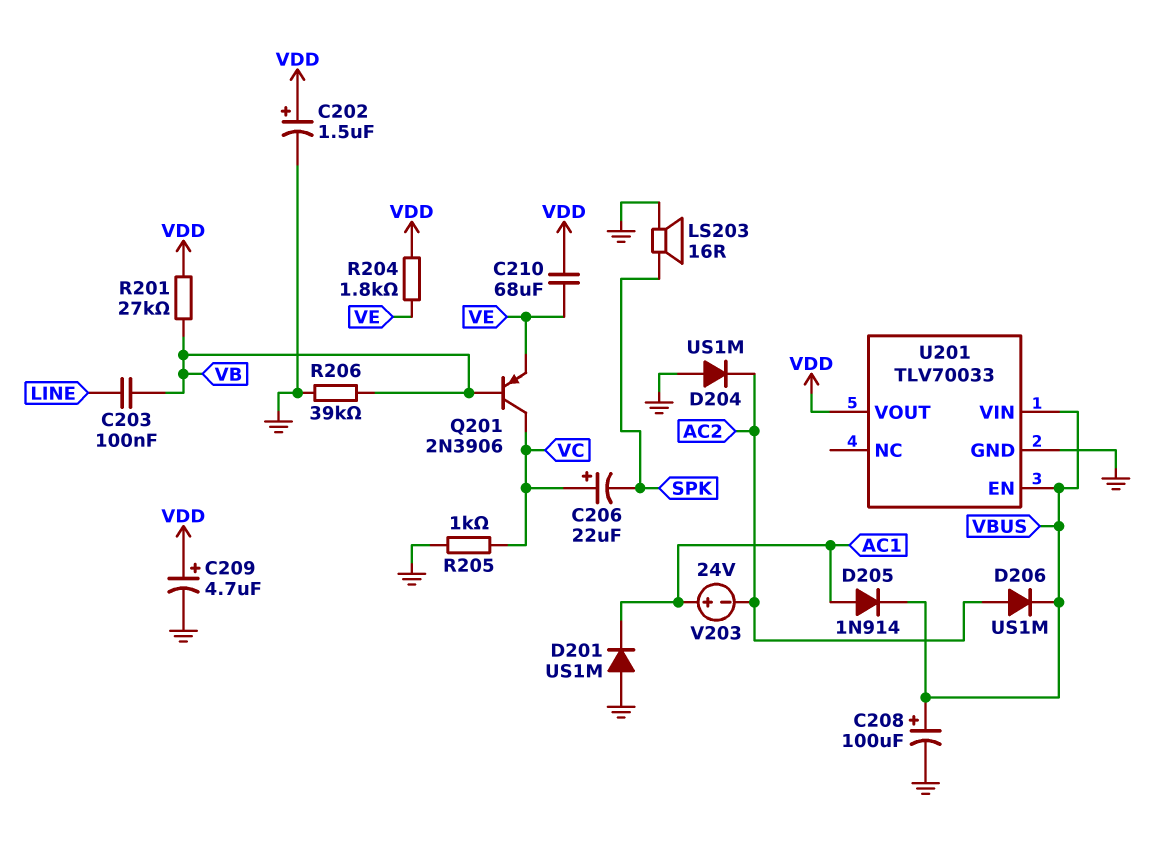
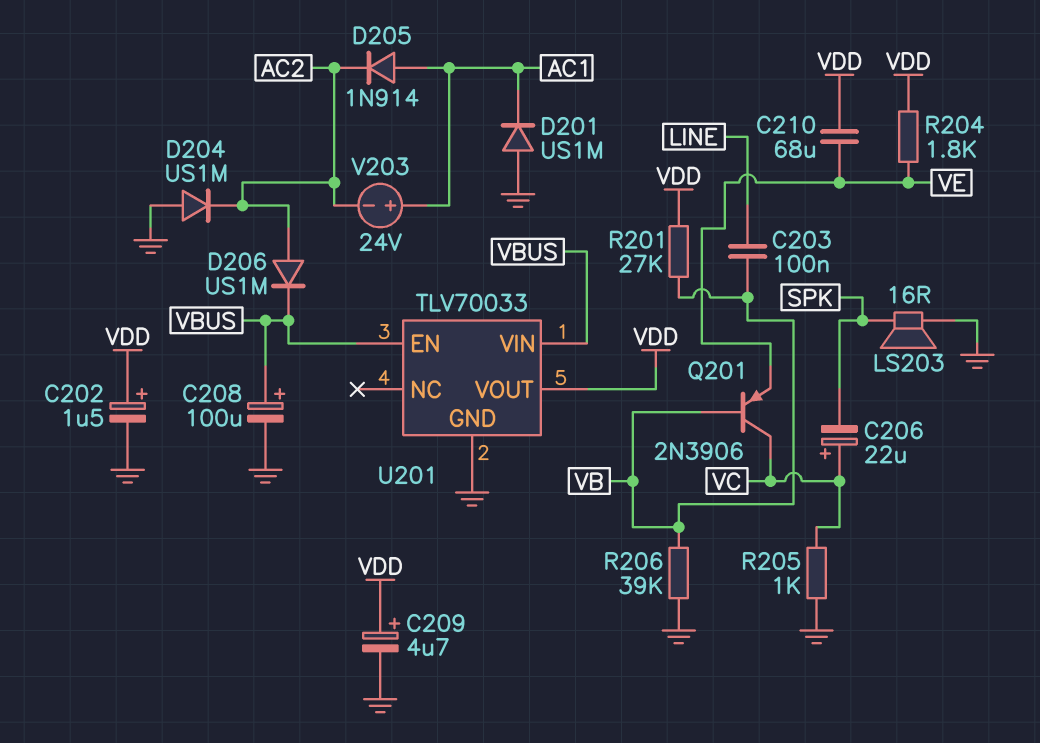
D205: diode 1N914 (A AC1, K VBUS) -> diode 1N914 (A AC1, K AC2)

